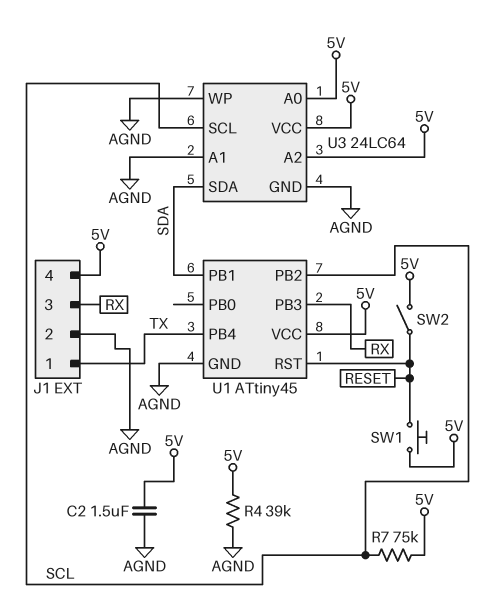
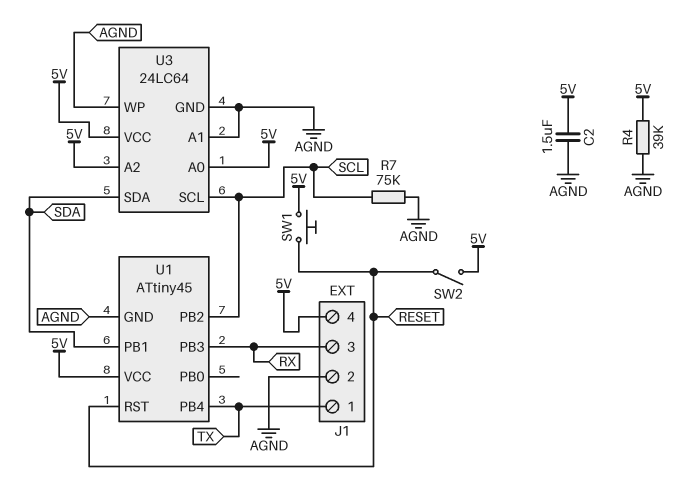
R7: 75k (5V, SCL) -> 75k (AGND, SCL)

